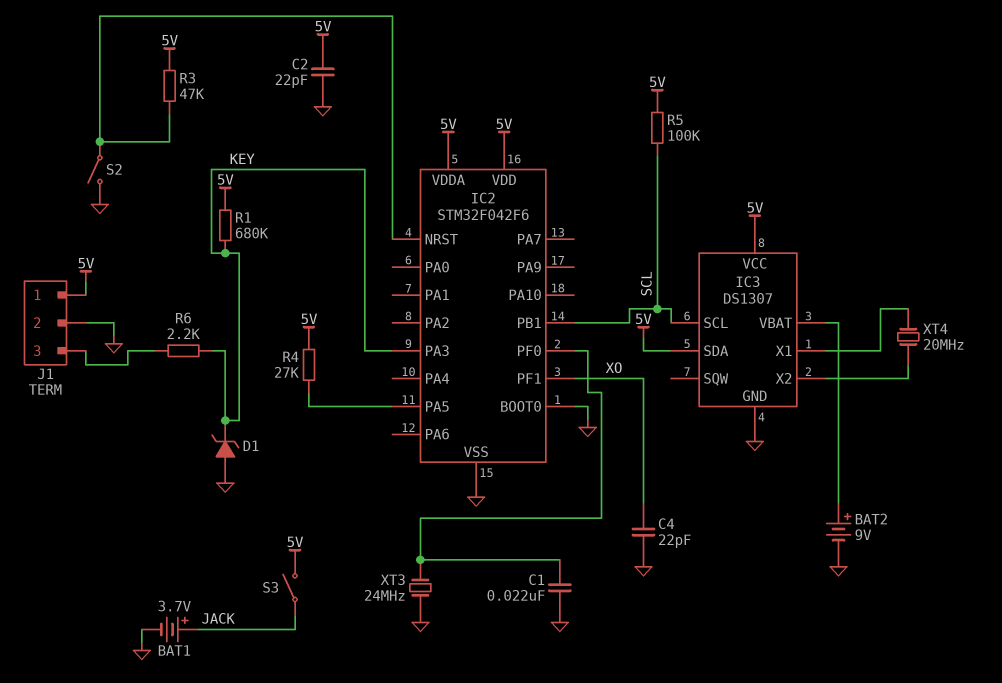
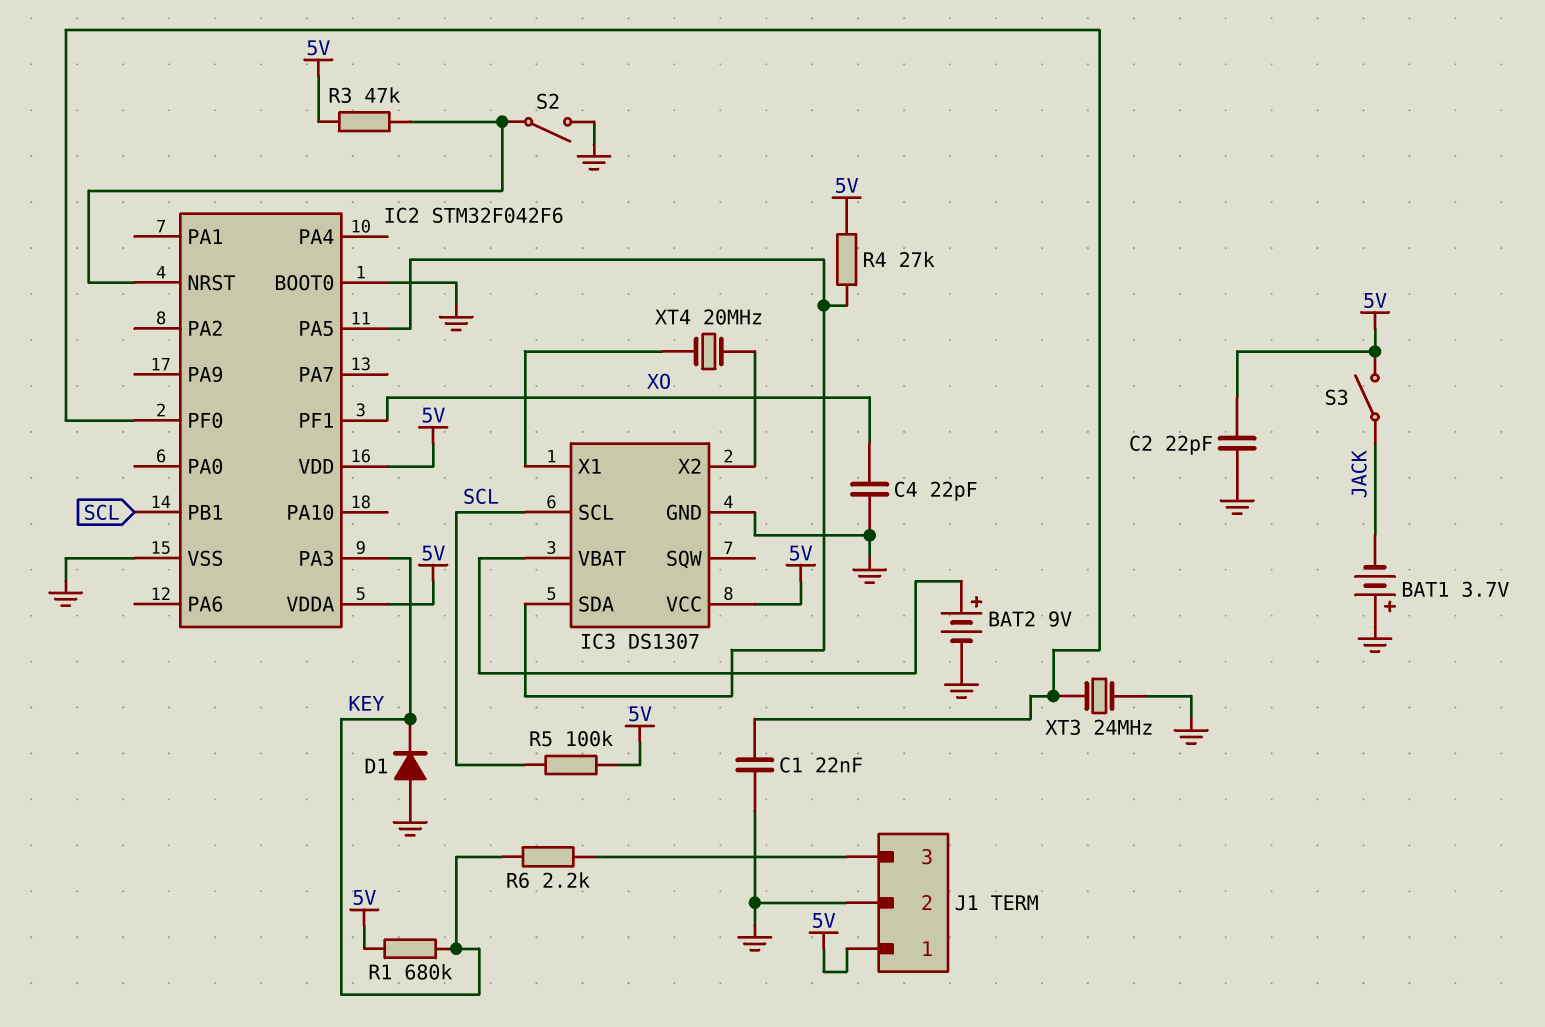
BAT1: 3.7V (plus JACK, minus GND) -> 3.7V (plus GND, minus JACK)
D1: zener (A GND, K KEY) -> diode (A GND, K KEY)
IC3 pin SDA: 5V -> IC2/PA5

